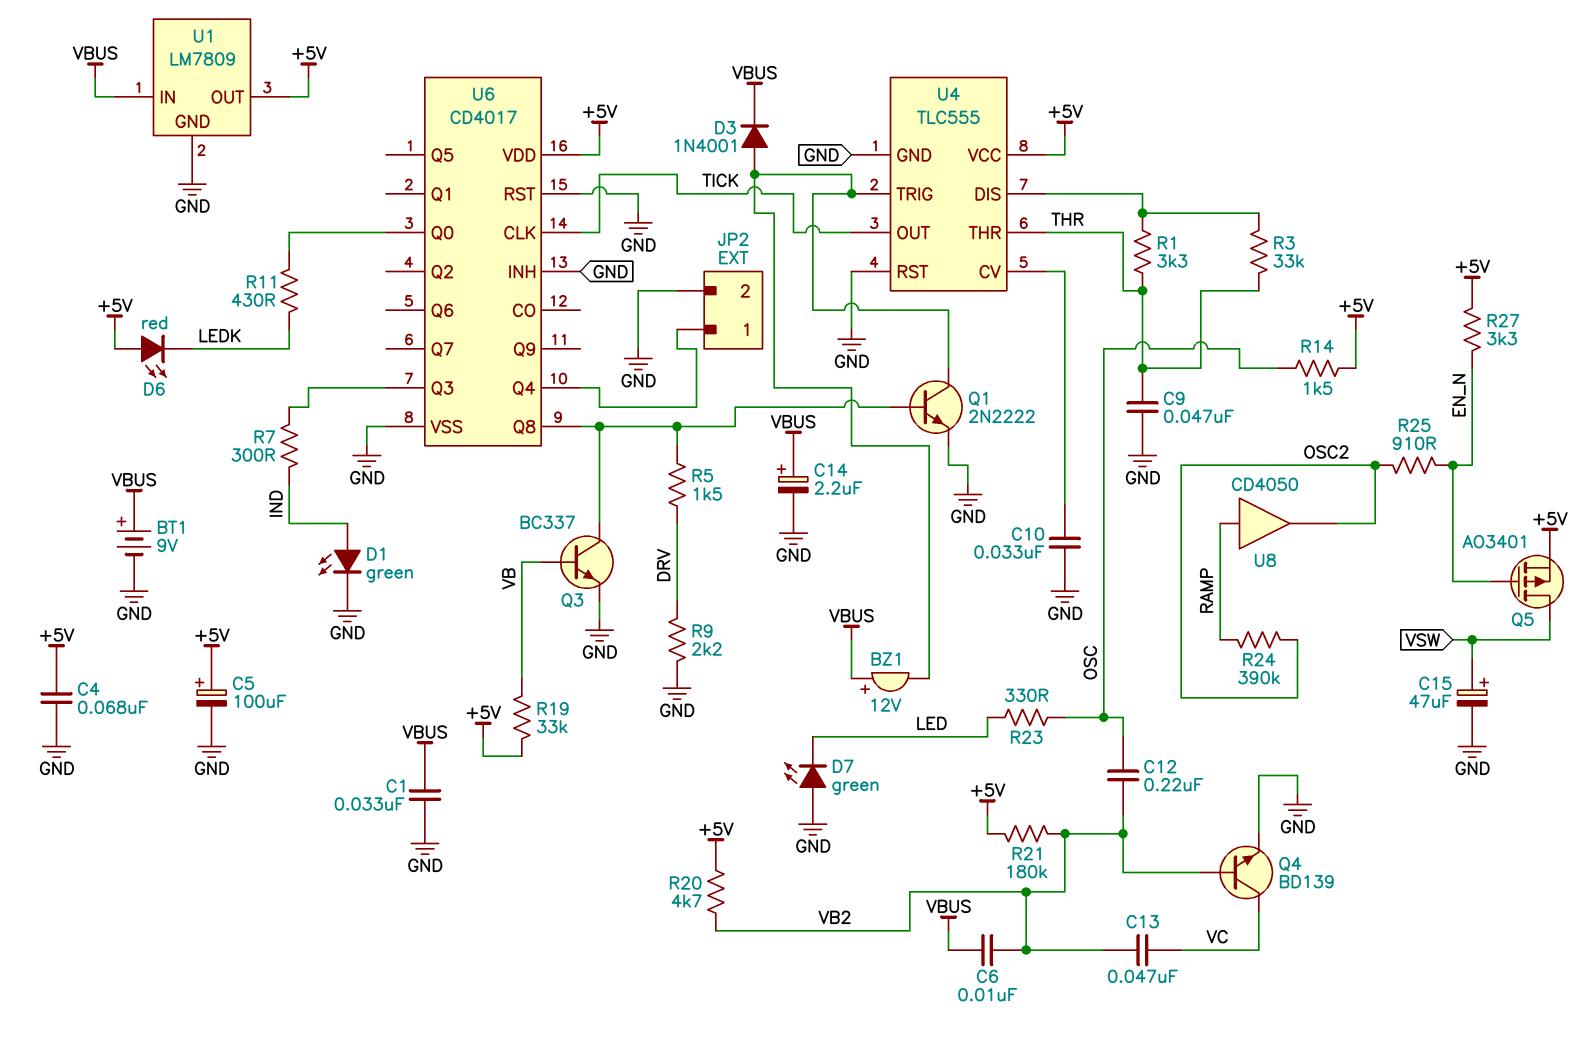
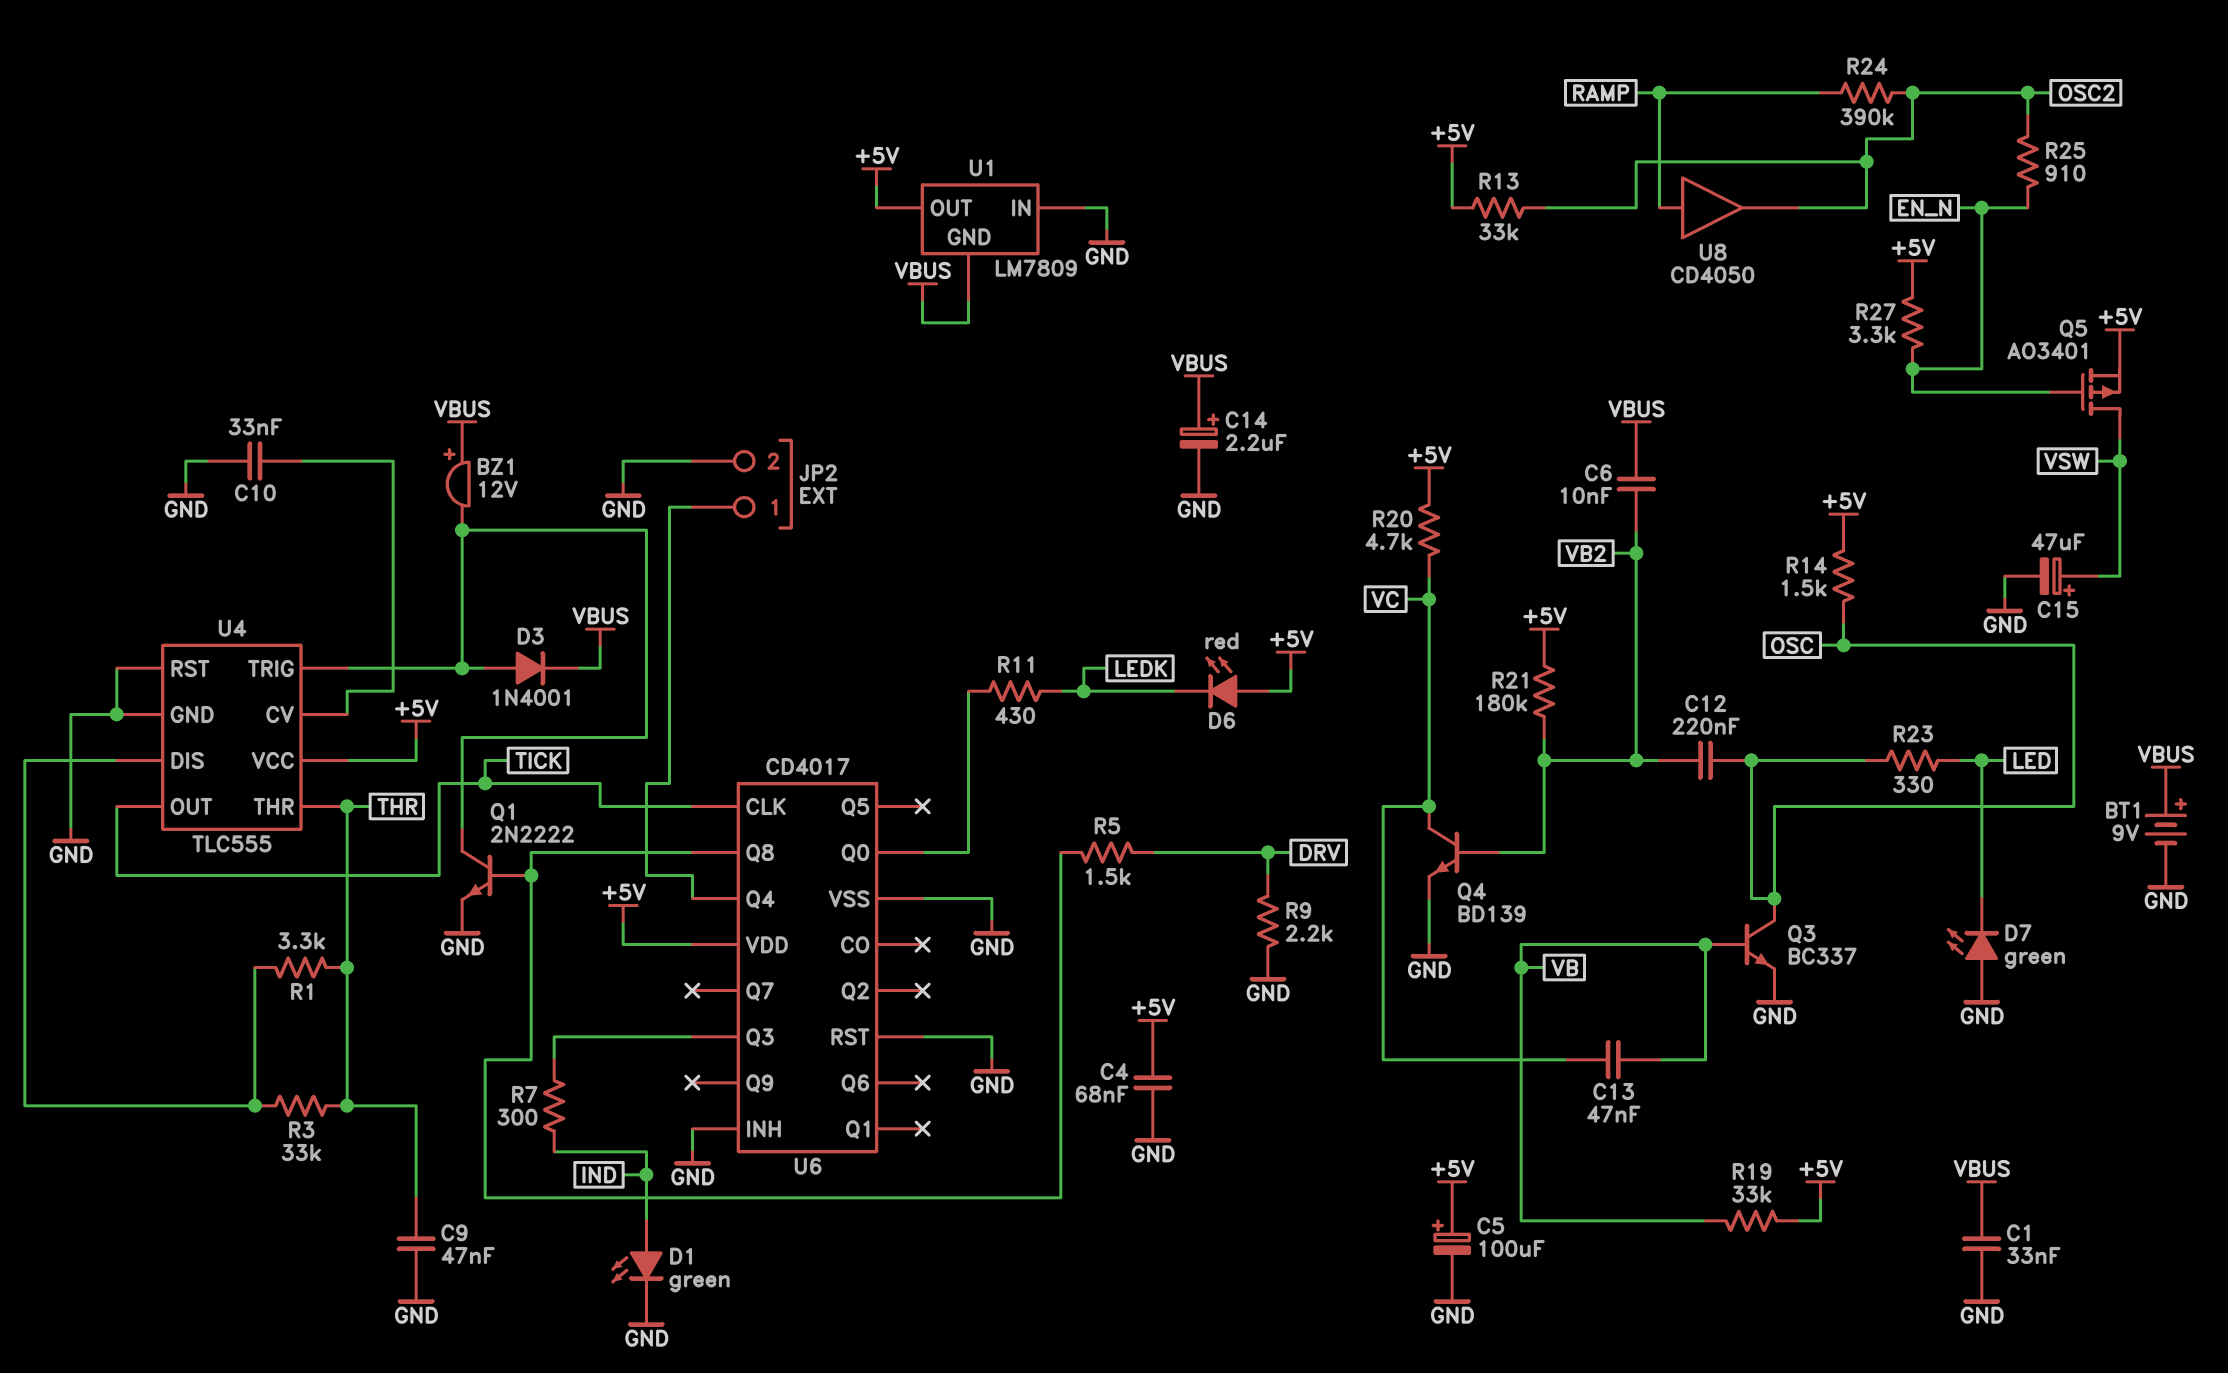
C13: 47nF (VB2, VC) -> 47nF (VB, VC)
Q3: NPN BC337 (B VB, C U6/Q8, E GND) -> NPN BC337 (B VB, C OSC, E GND)
R13: none -> 33k (+5V, OSC2)
R20: 4.7k (+5V, VB2) -> 4.7k (+5V, VC)
U1 pin GND: GND -> VBUS
U1 pin IN: VBUS -> GND

